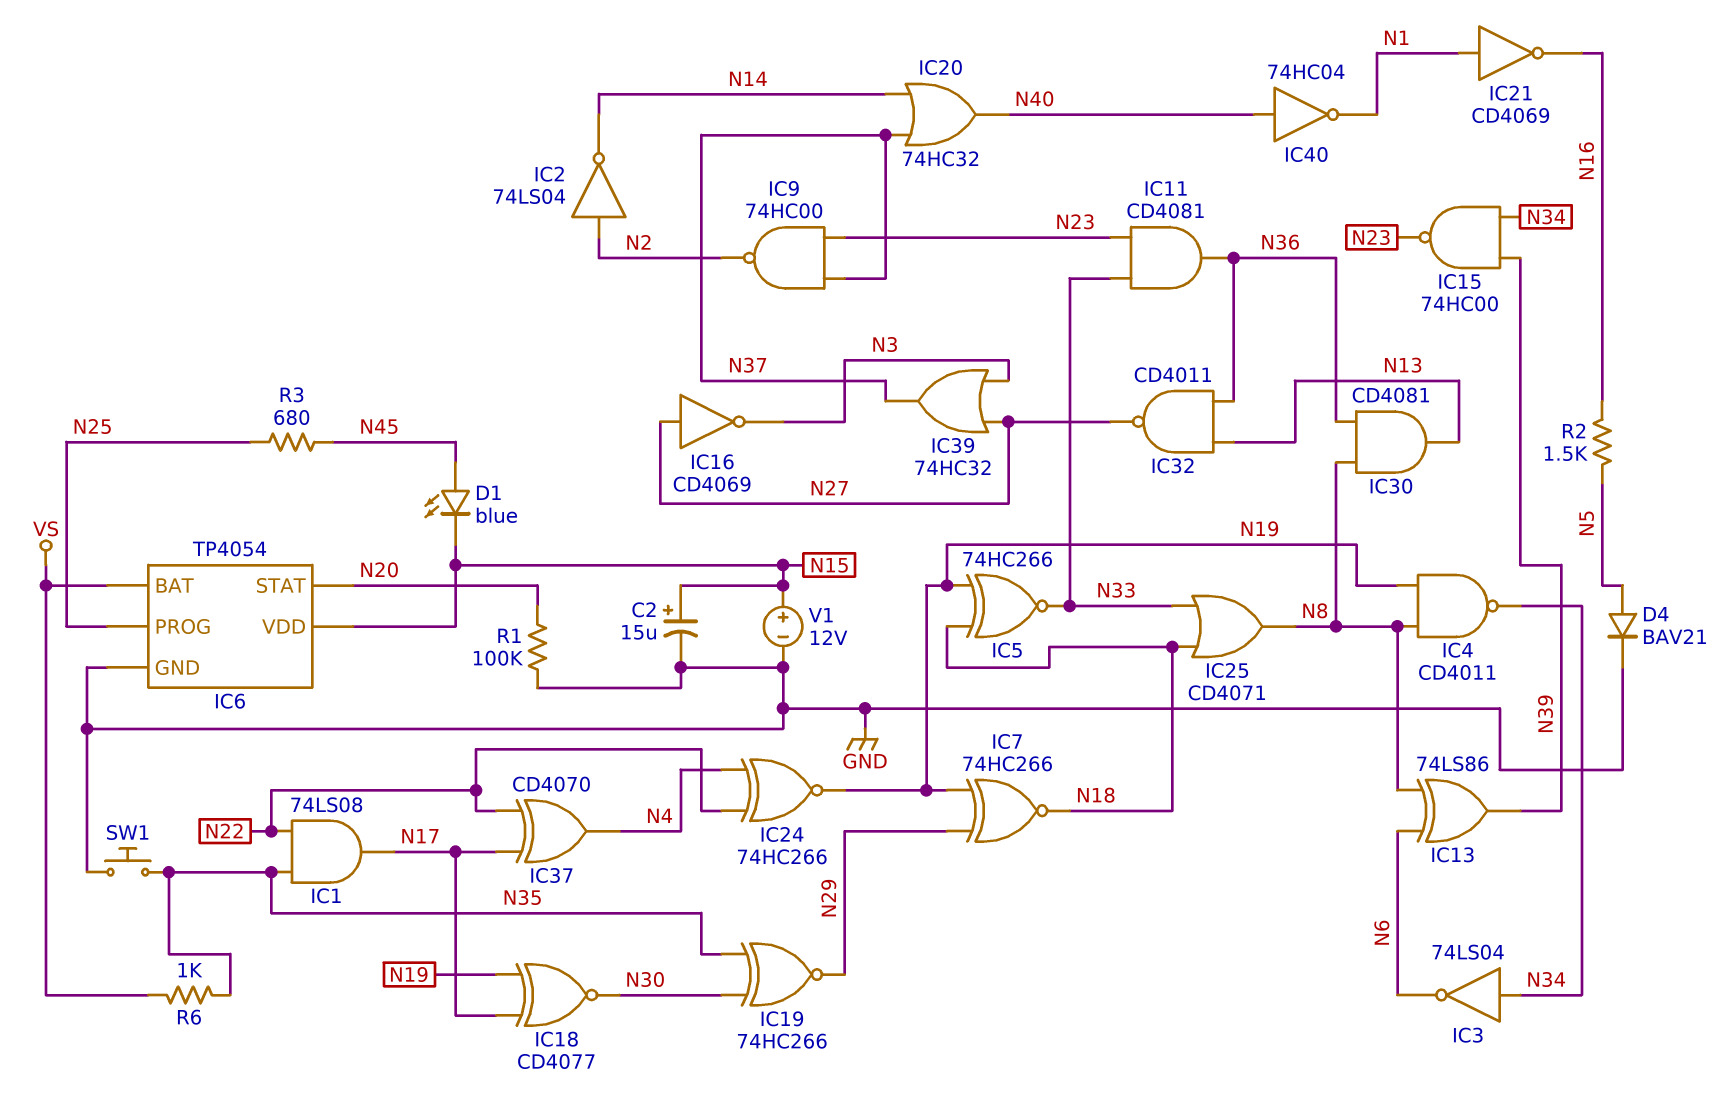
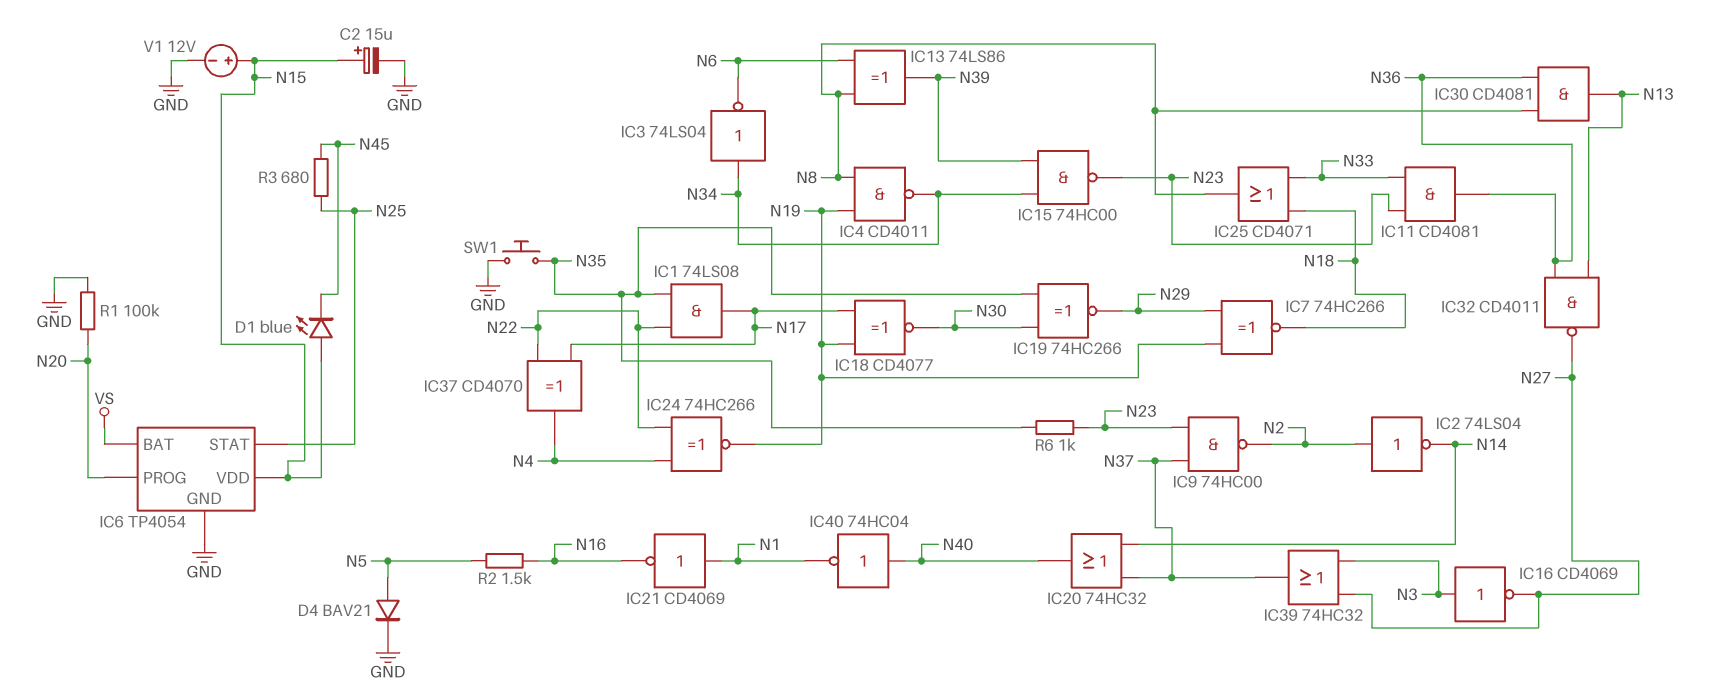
D1: LED blue (A N45, K N15) -> LED blue (A N15, K N45)
IC5: XNOR 74HC266 (in N18, in N19, out N33) -> none
IC6 pin PROG: N25 -> N20
IC6 pin STAT: N20 -> N25
IC16: NOT CD4069 (in N27, out N3) -> NOT CD4069 (in N3, out N27)
R6: 1k (N35, VS) -> 1k (N23, N35)

